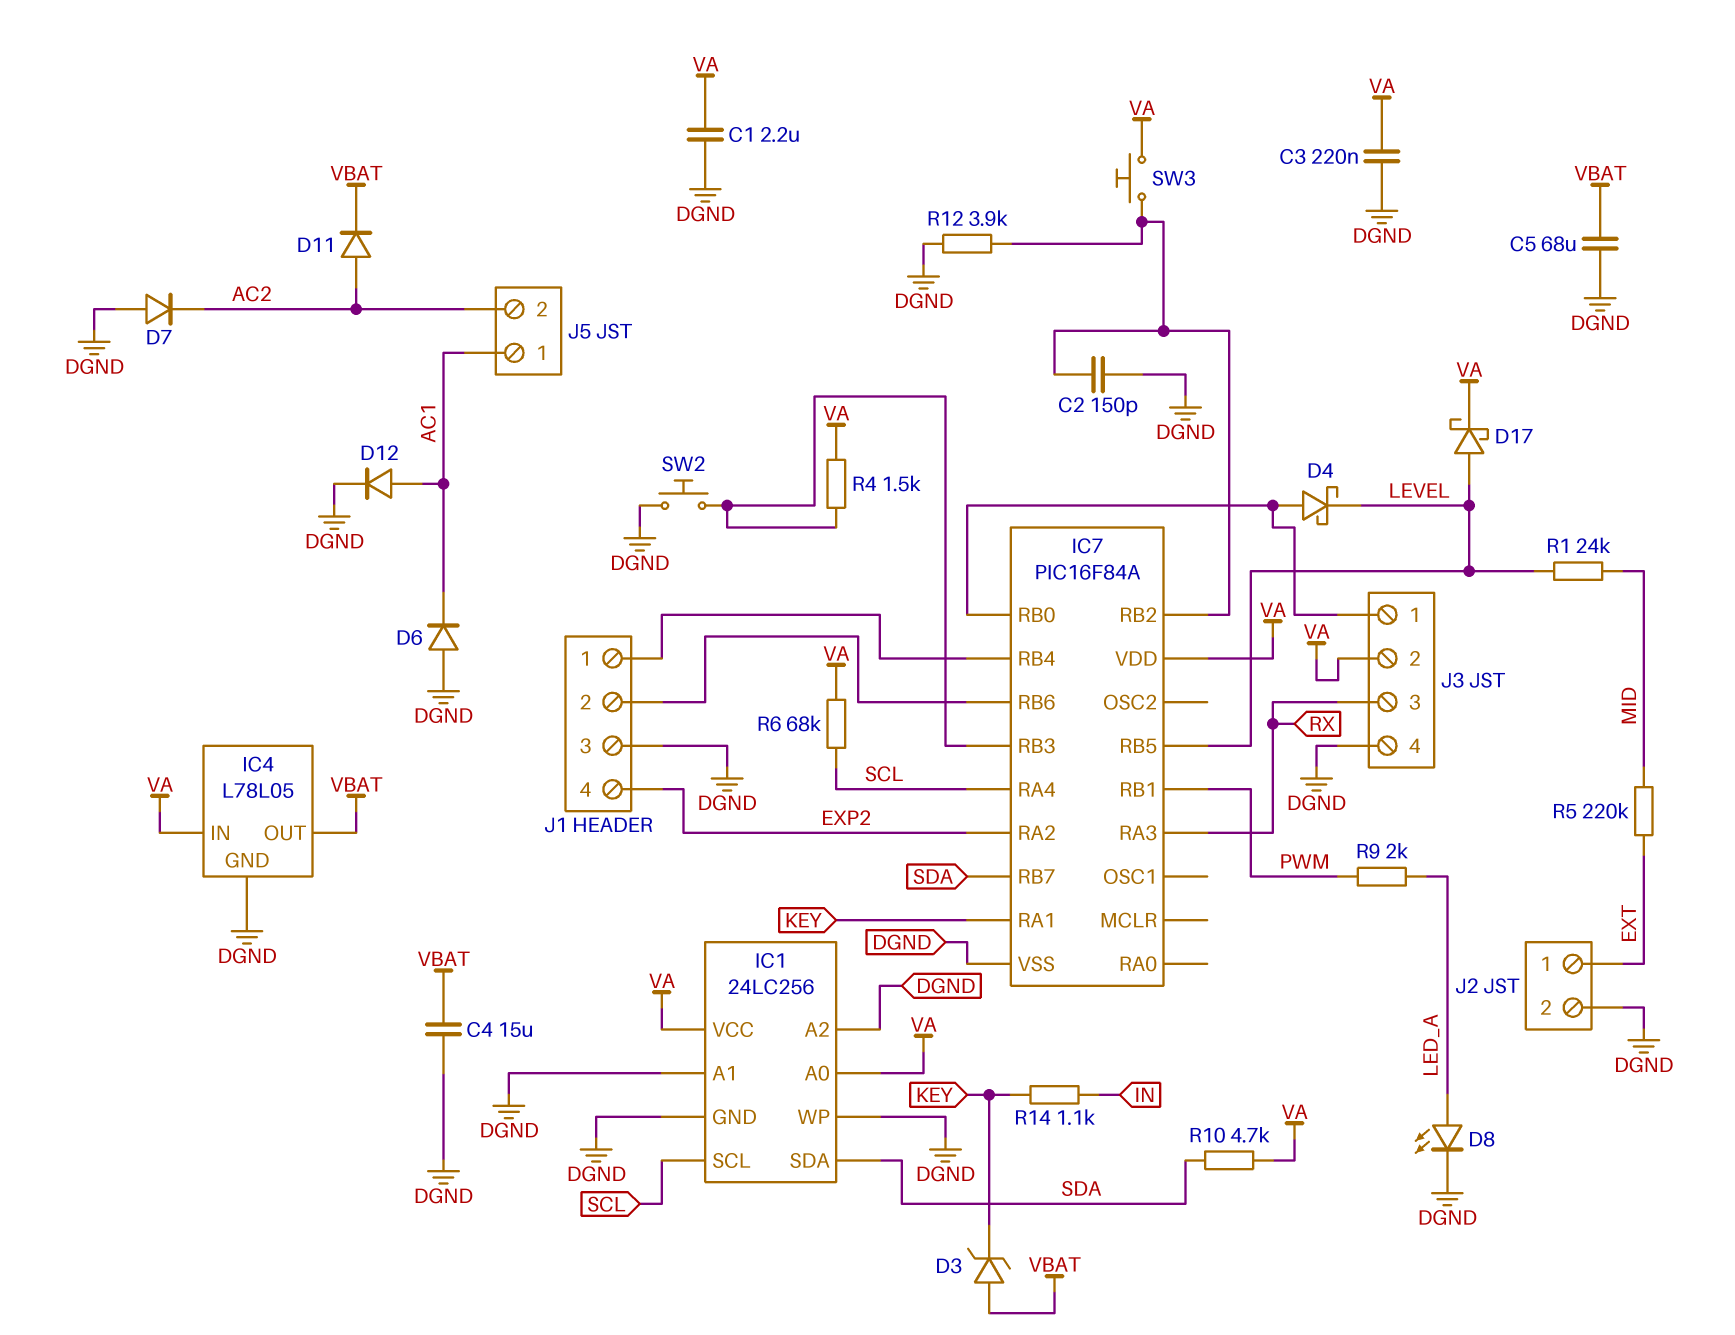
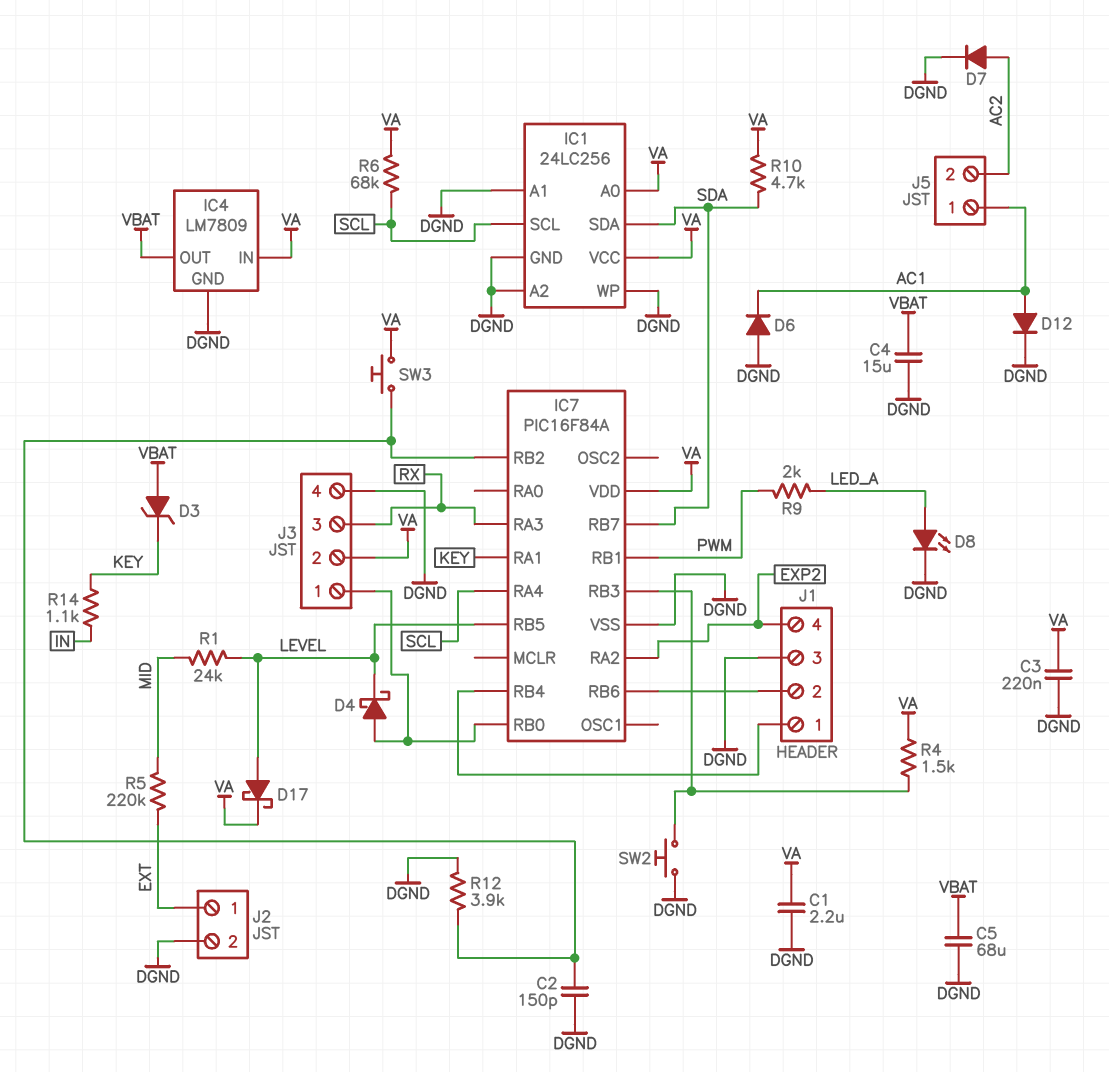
D7: diode (A DGND, K AC2) -> diode (A AC2, K DGND)
D11: diode (A AC2, K VBAT) -> none
IC4: L78L05 -> LM7809

